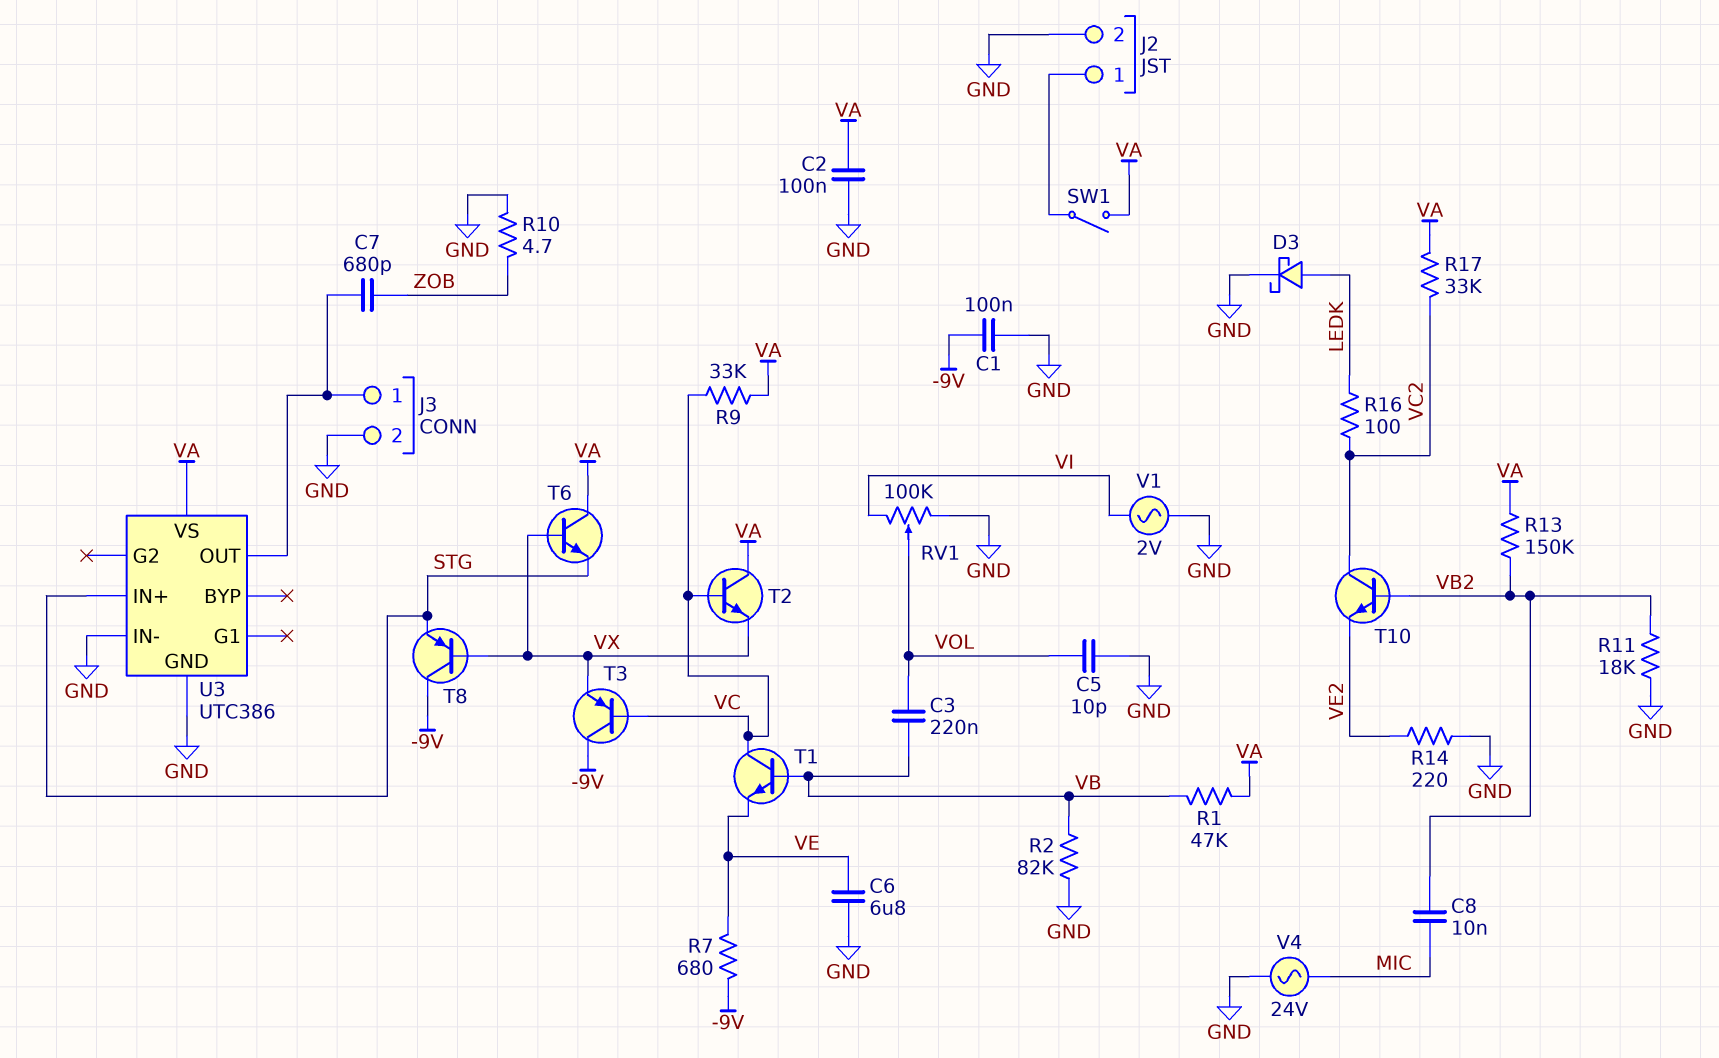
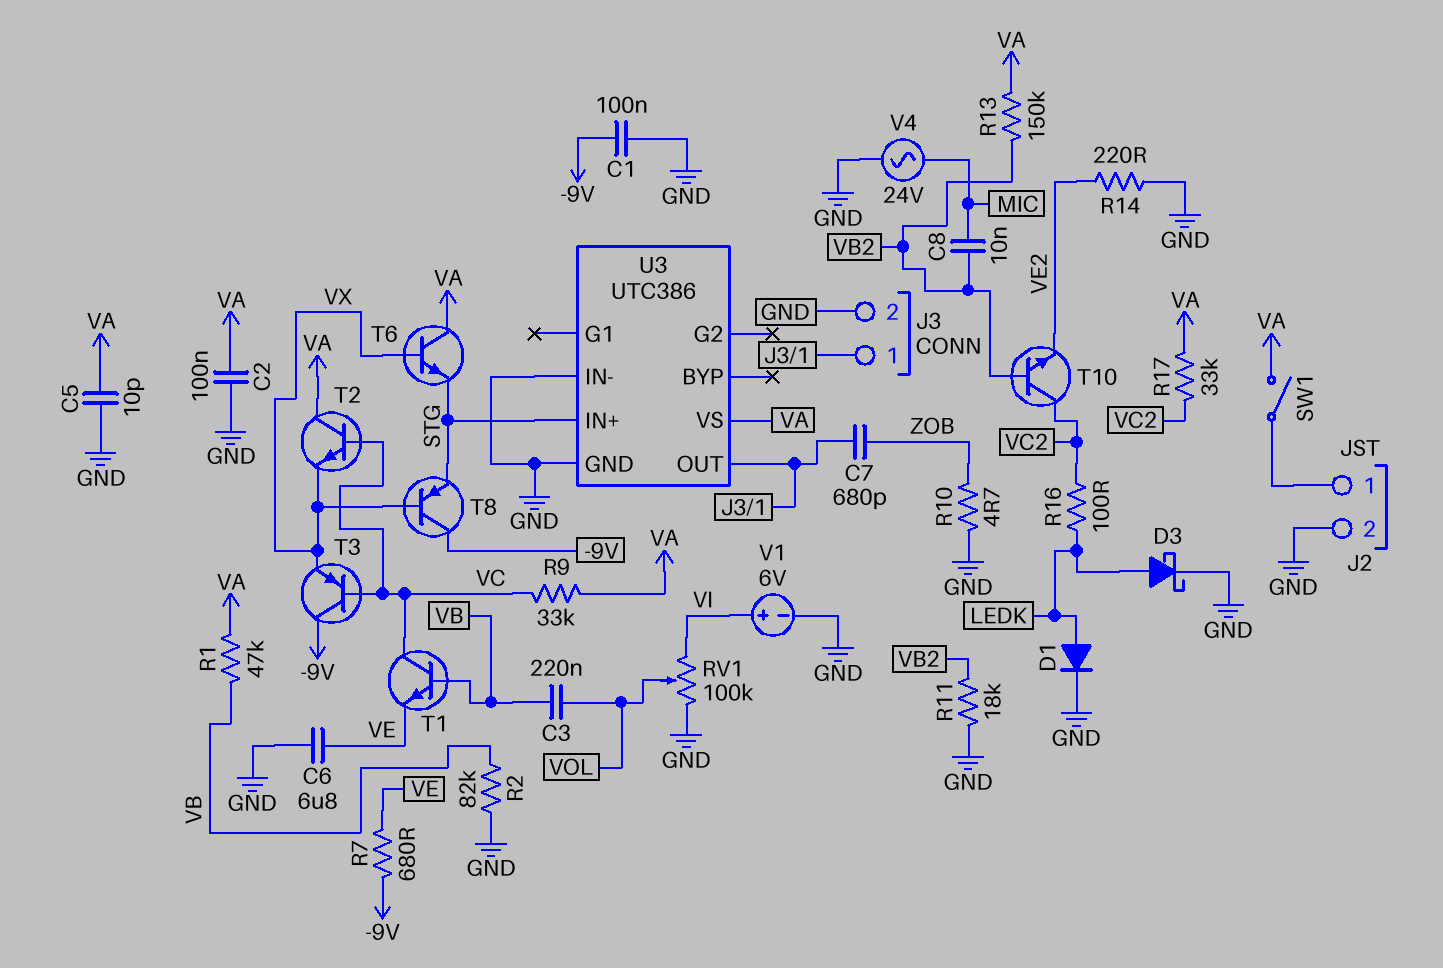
C5: 10pF (GND, VOL) -> 10pF (GND, VA)
D1: none -> diode (A LEDK, K GND)
V1: AC 2V (GND, VI) -> 6V (plus VI, minus GND)

